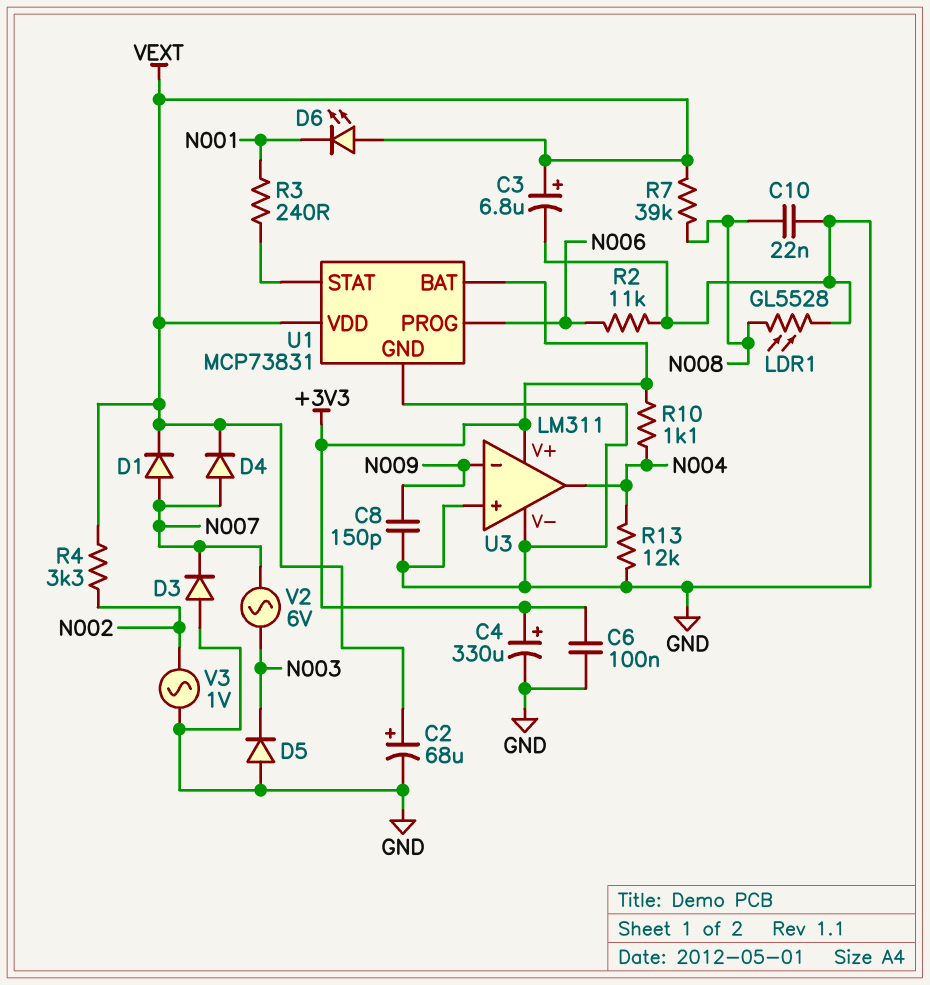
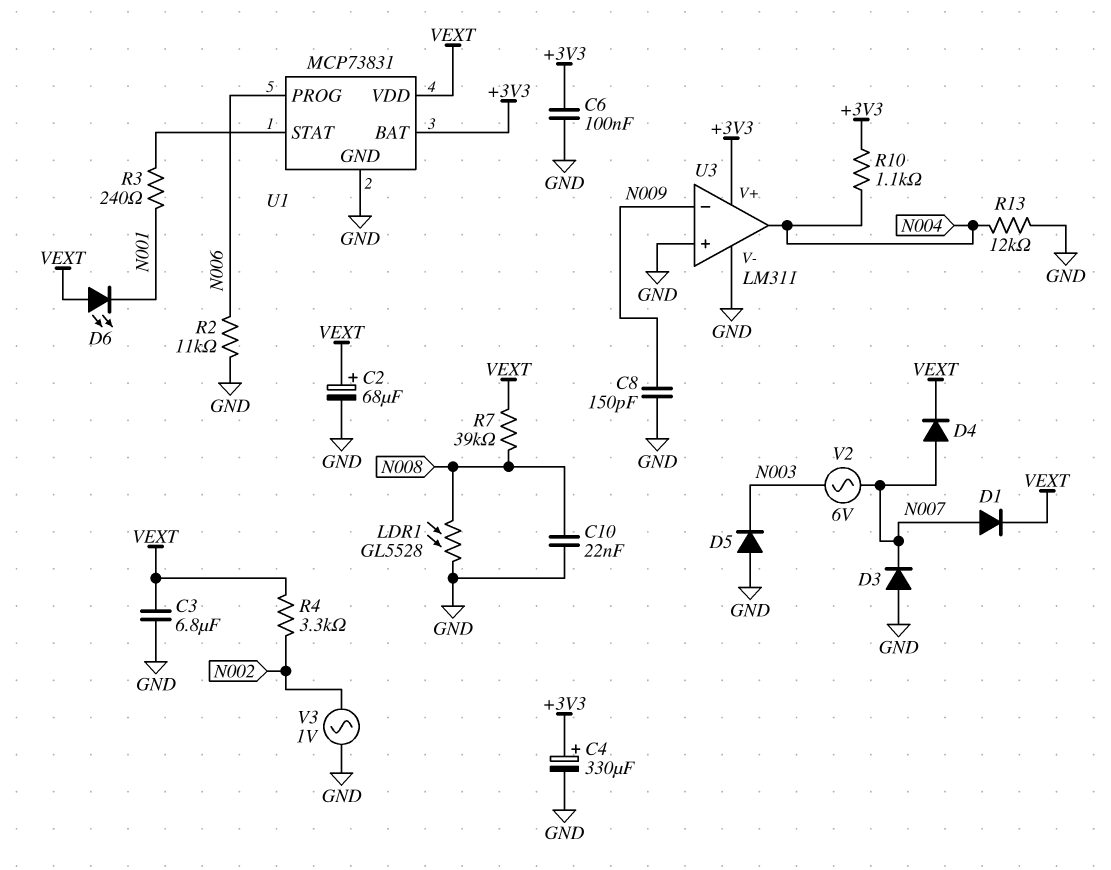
C3: 6.8uF (plus VEXT, minus GND) -> 6.8uF (GND, VEXT)

